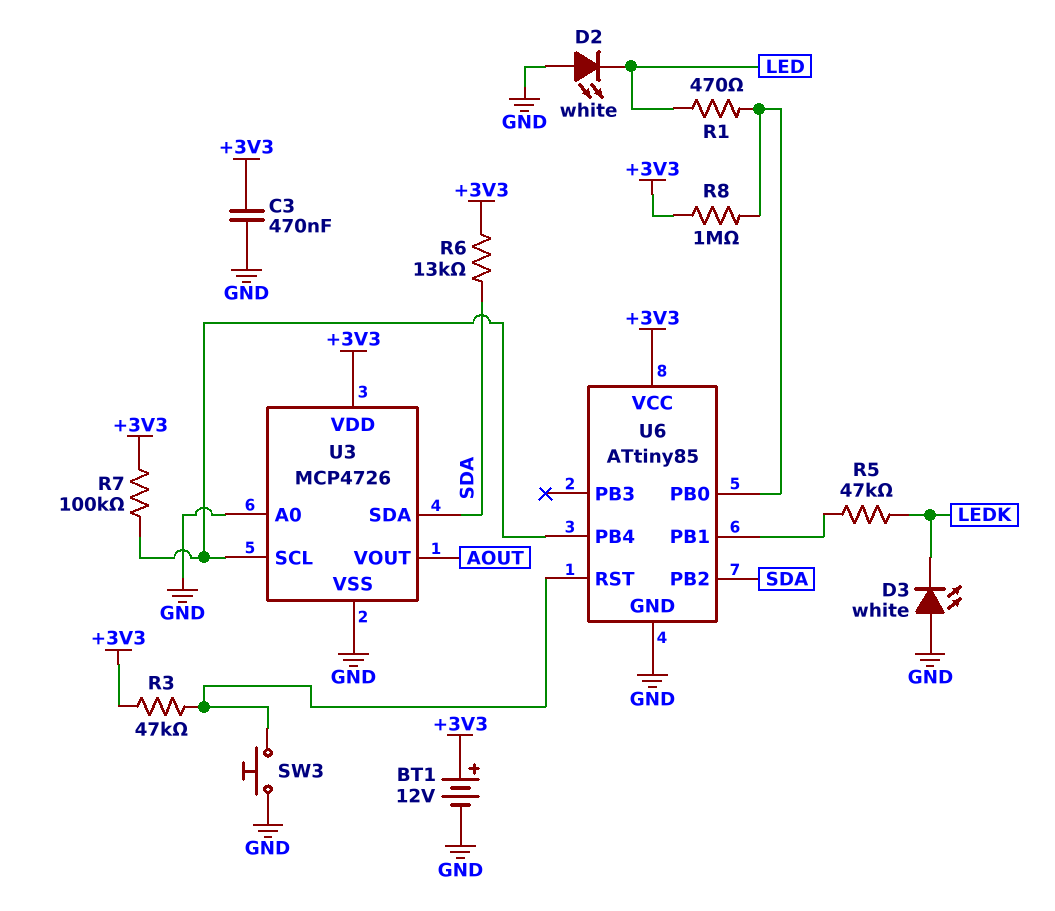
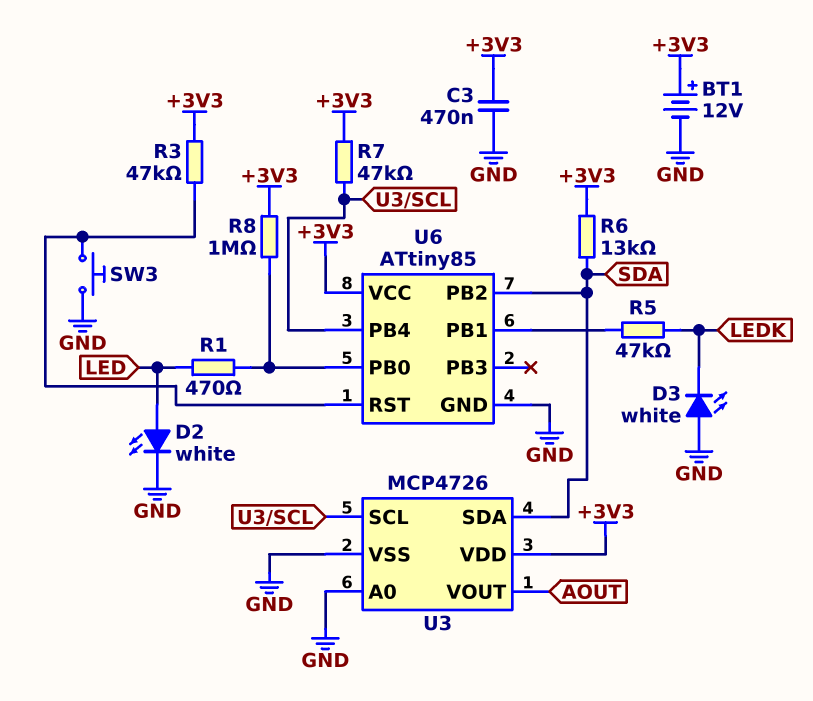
D2: LED white (A GND, K LED) -> LED white (A LED, K GND)
R7: 100k (+3V3, U3/SCL) -> 47k (+3V3, U3/SCL)

